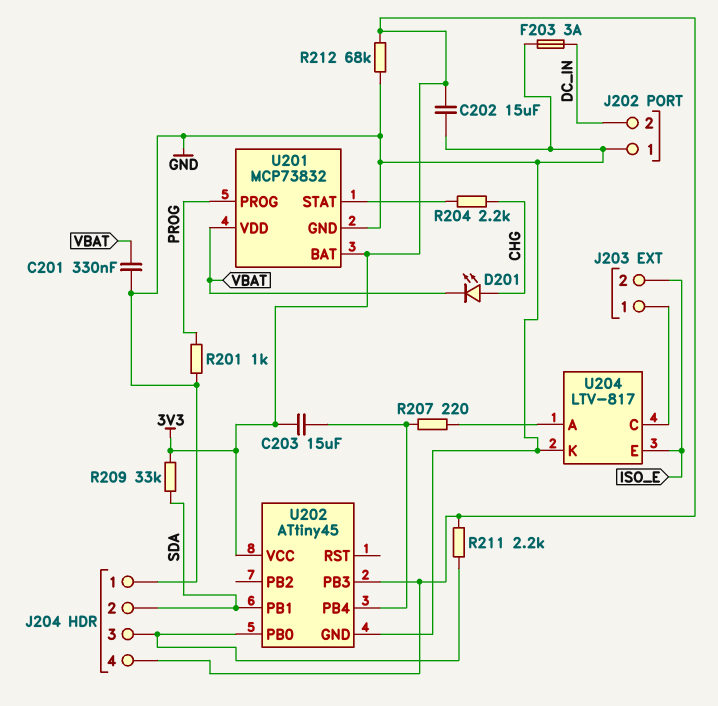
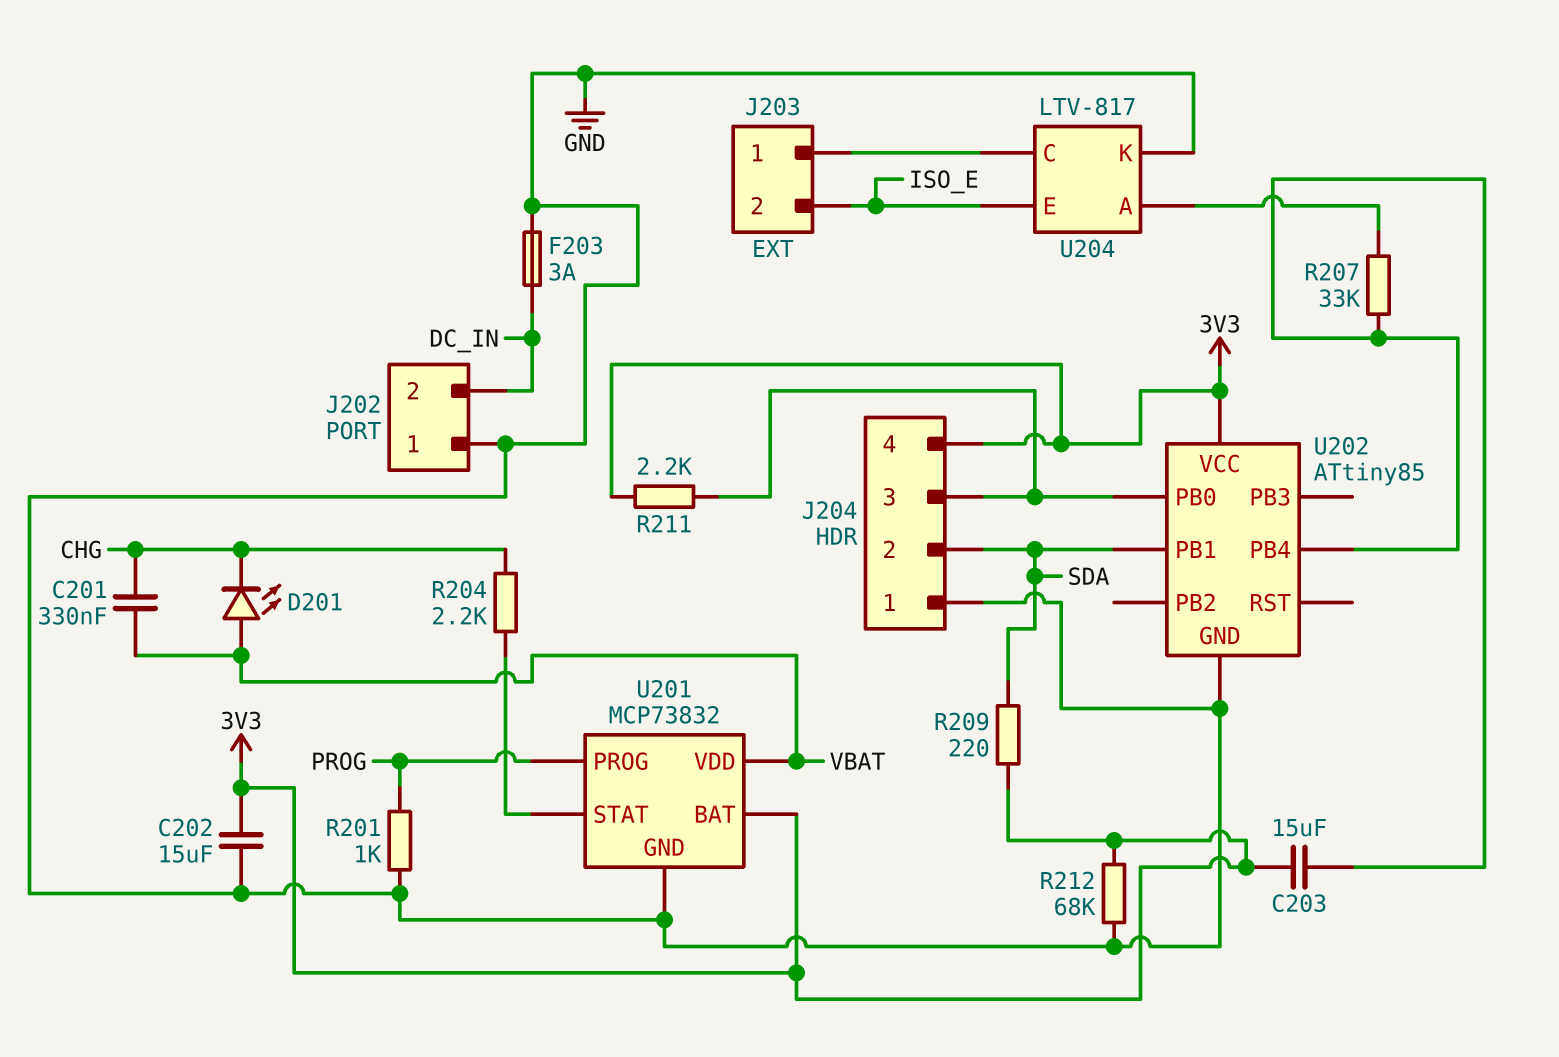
C201: 330nF (GND, VBAT) -> 330nF (CHG, VBAT)
D201: LED (A CHG, K VBAT) -> LED (A VBAT, K CHG)
R207: 220 (U202/PB4, U204/A) -> 33k (U202/PB4, U204/A)
R209: 33k (3V3, SDA) -> 220 (3V3, SDA)
U202: ATtiny45 -> ATtiny85
U202 pin PB3: 3V3 -> none

